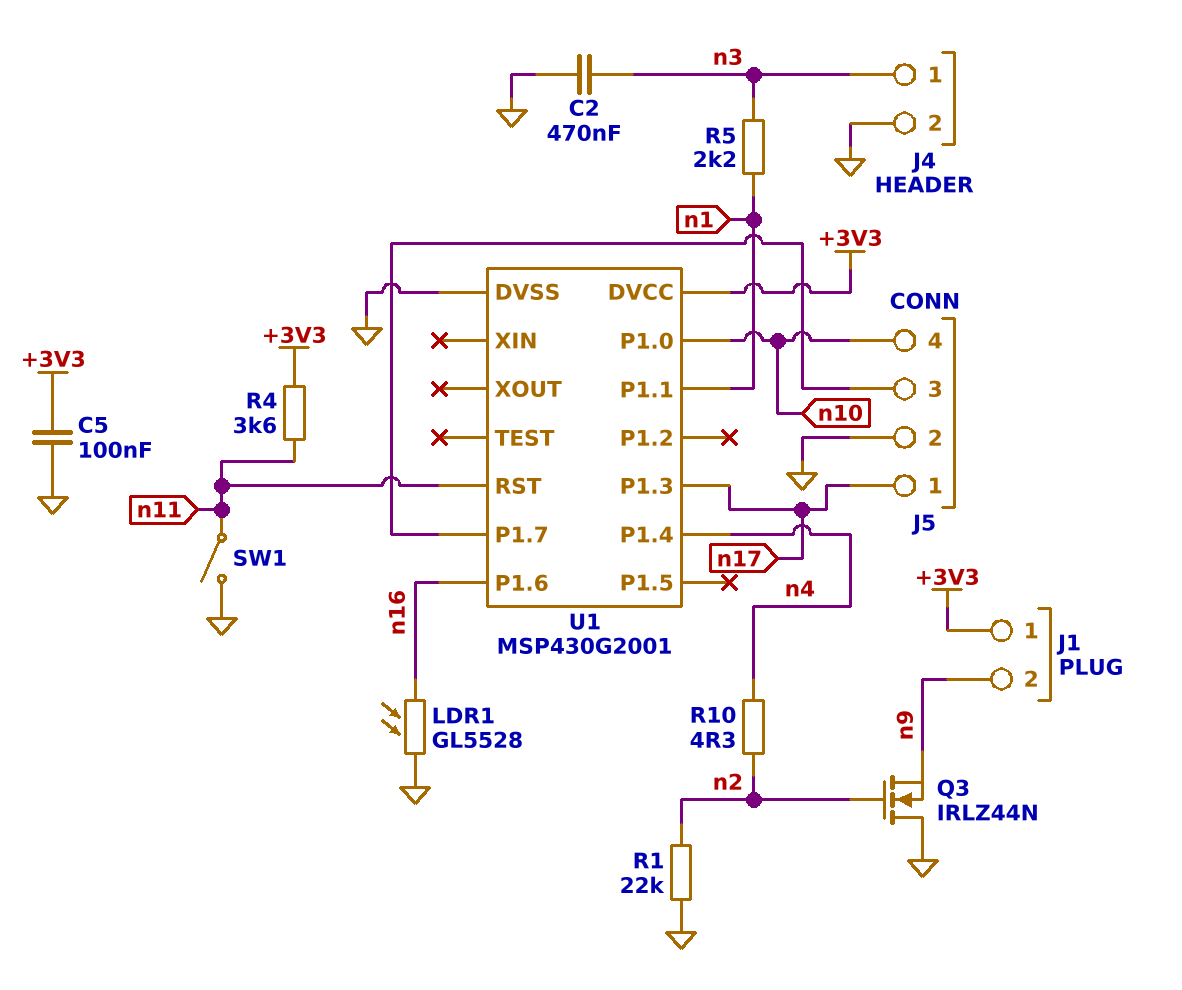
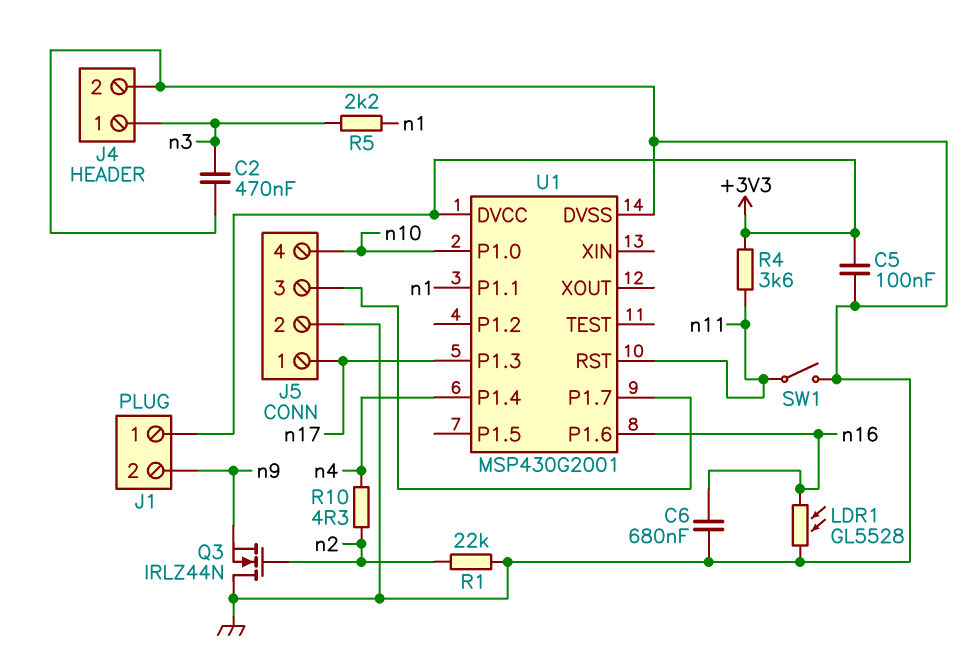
C6: none -> 680nF (GND, n16)

